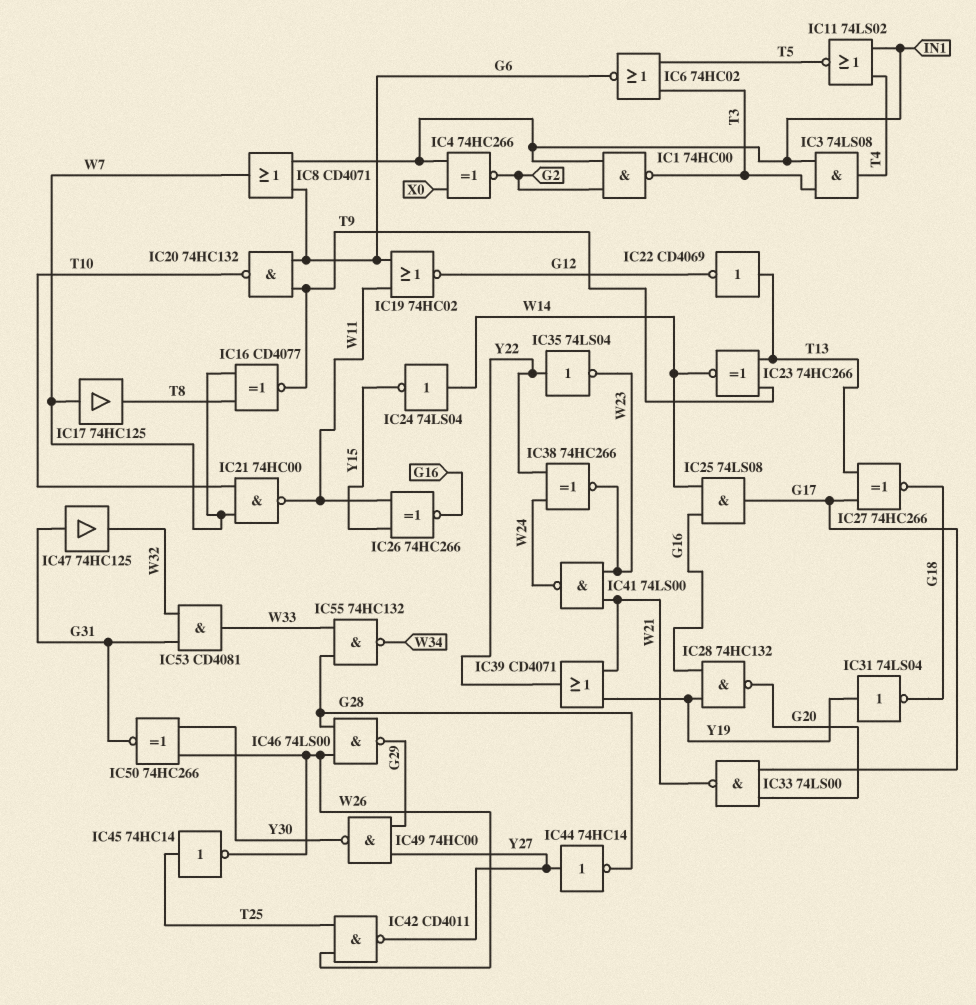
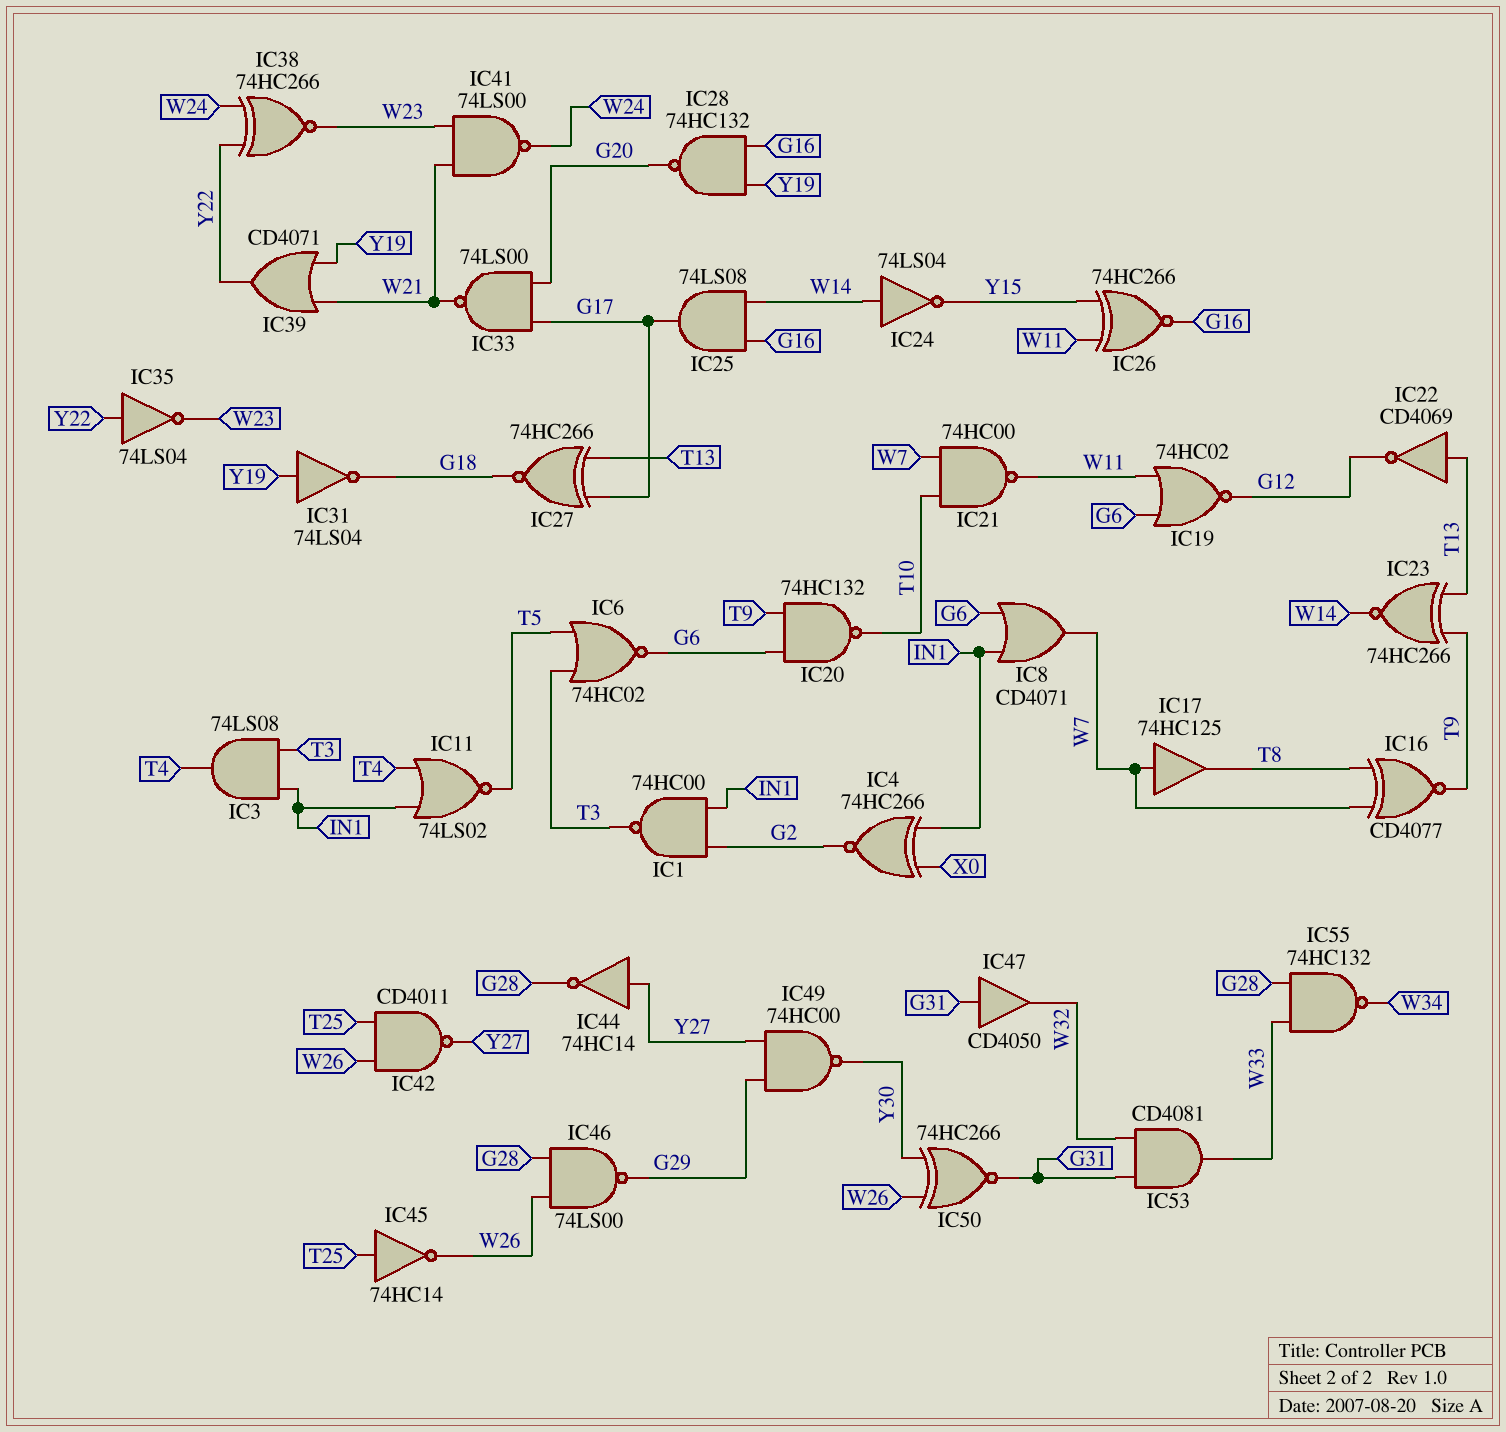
IC47: buffer 74HC125 (in G31, out W32) -> buffer CD4050 (in G31, out W32)

